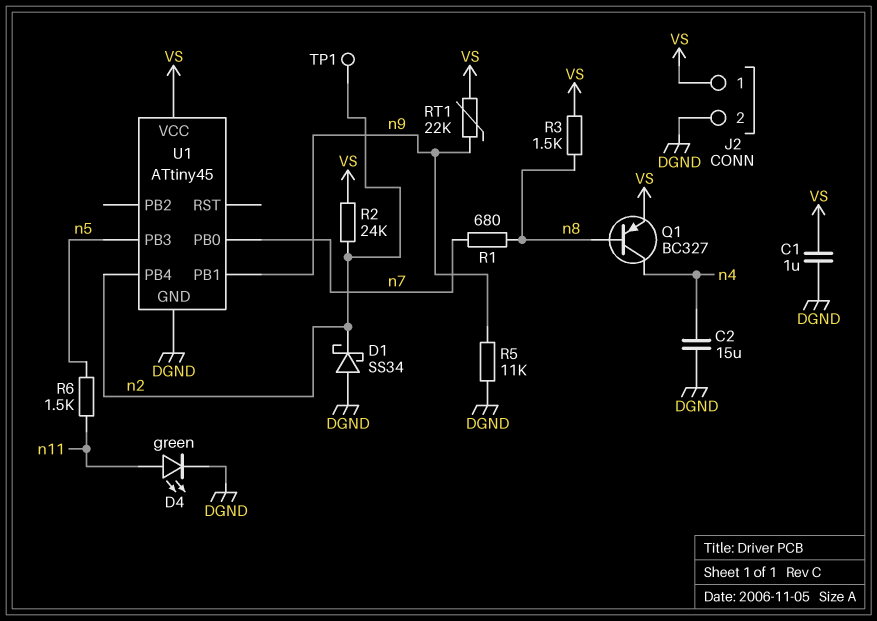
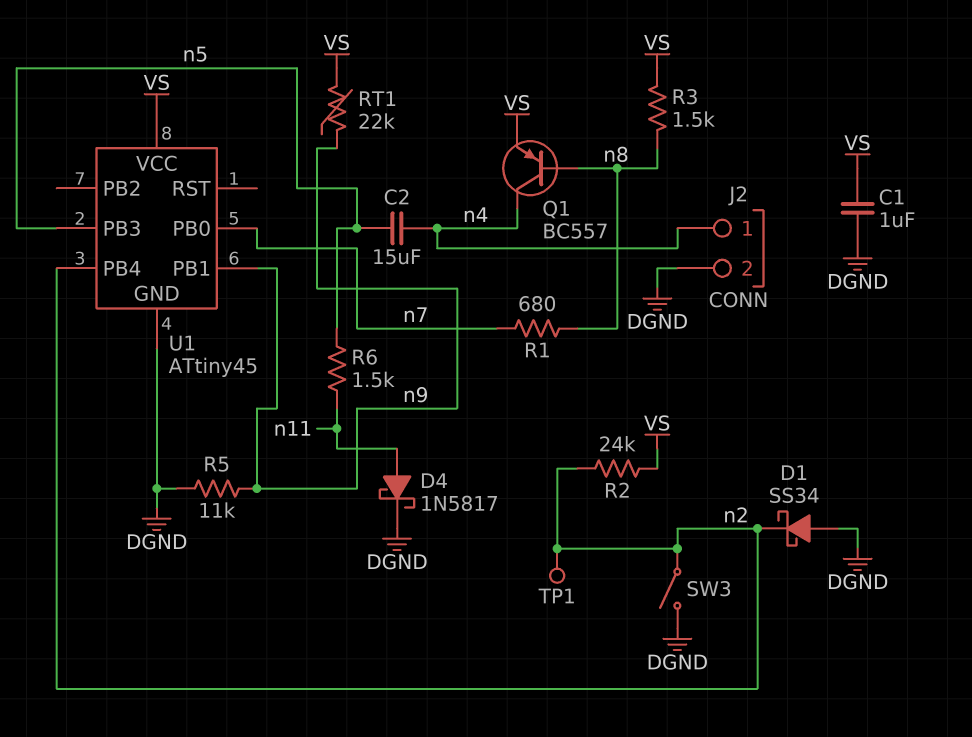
C2: 15uF (DGND, n4) -> 15uF (n4, n5)
D4: LED green (A n11, K DGND) -> schottky 1N5817 (A n11, K DGND)
J2 pin 1: VS -> n4
Q1: PNP BC327 (B n8, C n4, E VS) -> PNP BC557 (B n8, C n4, E VS)
SW3: none -> switch (DGND, n2)

